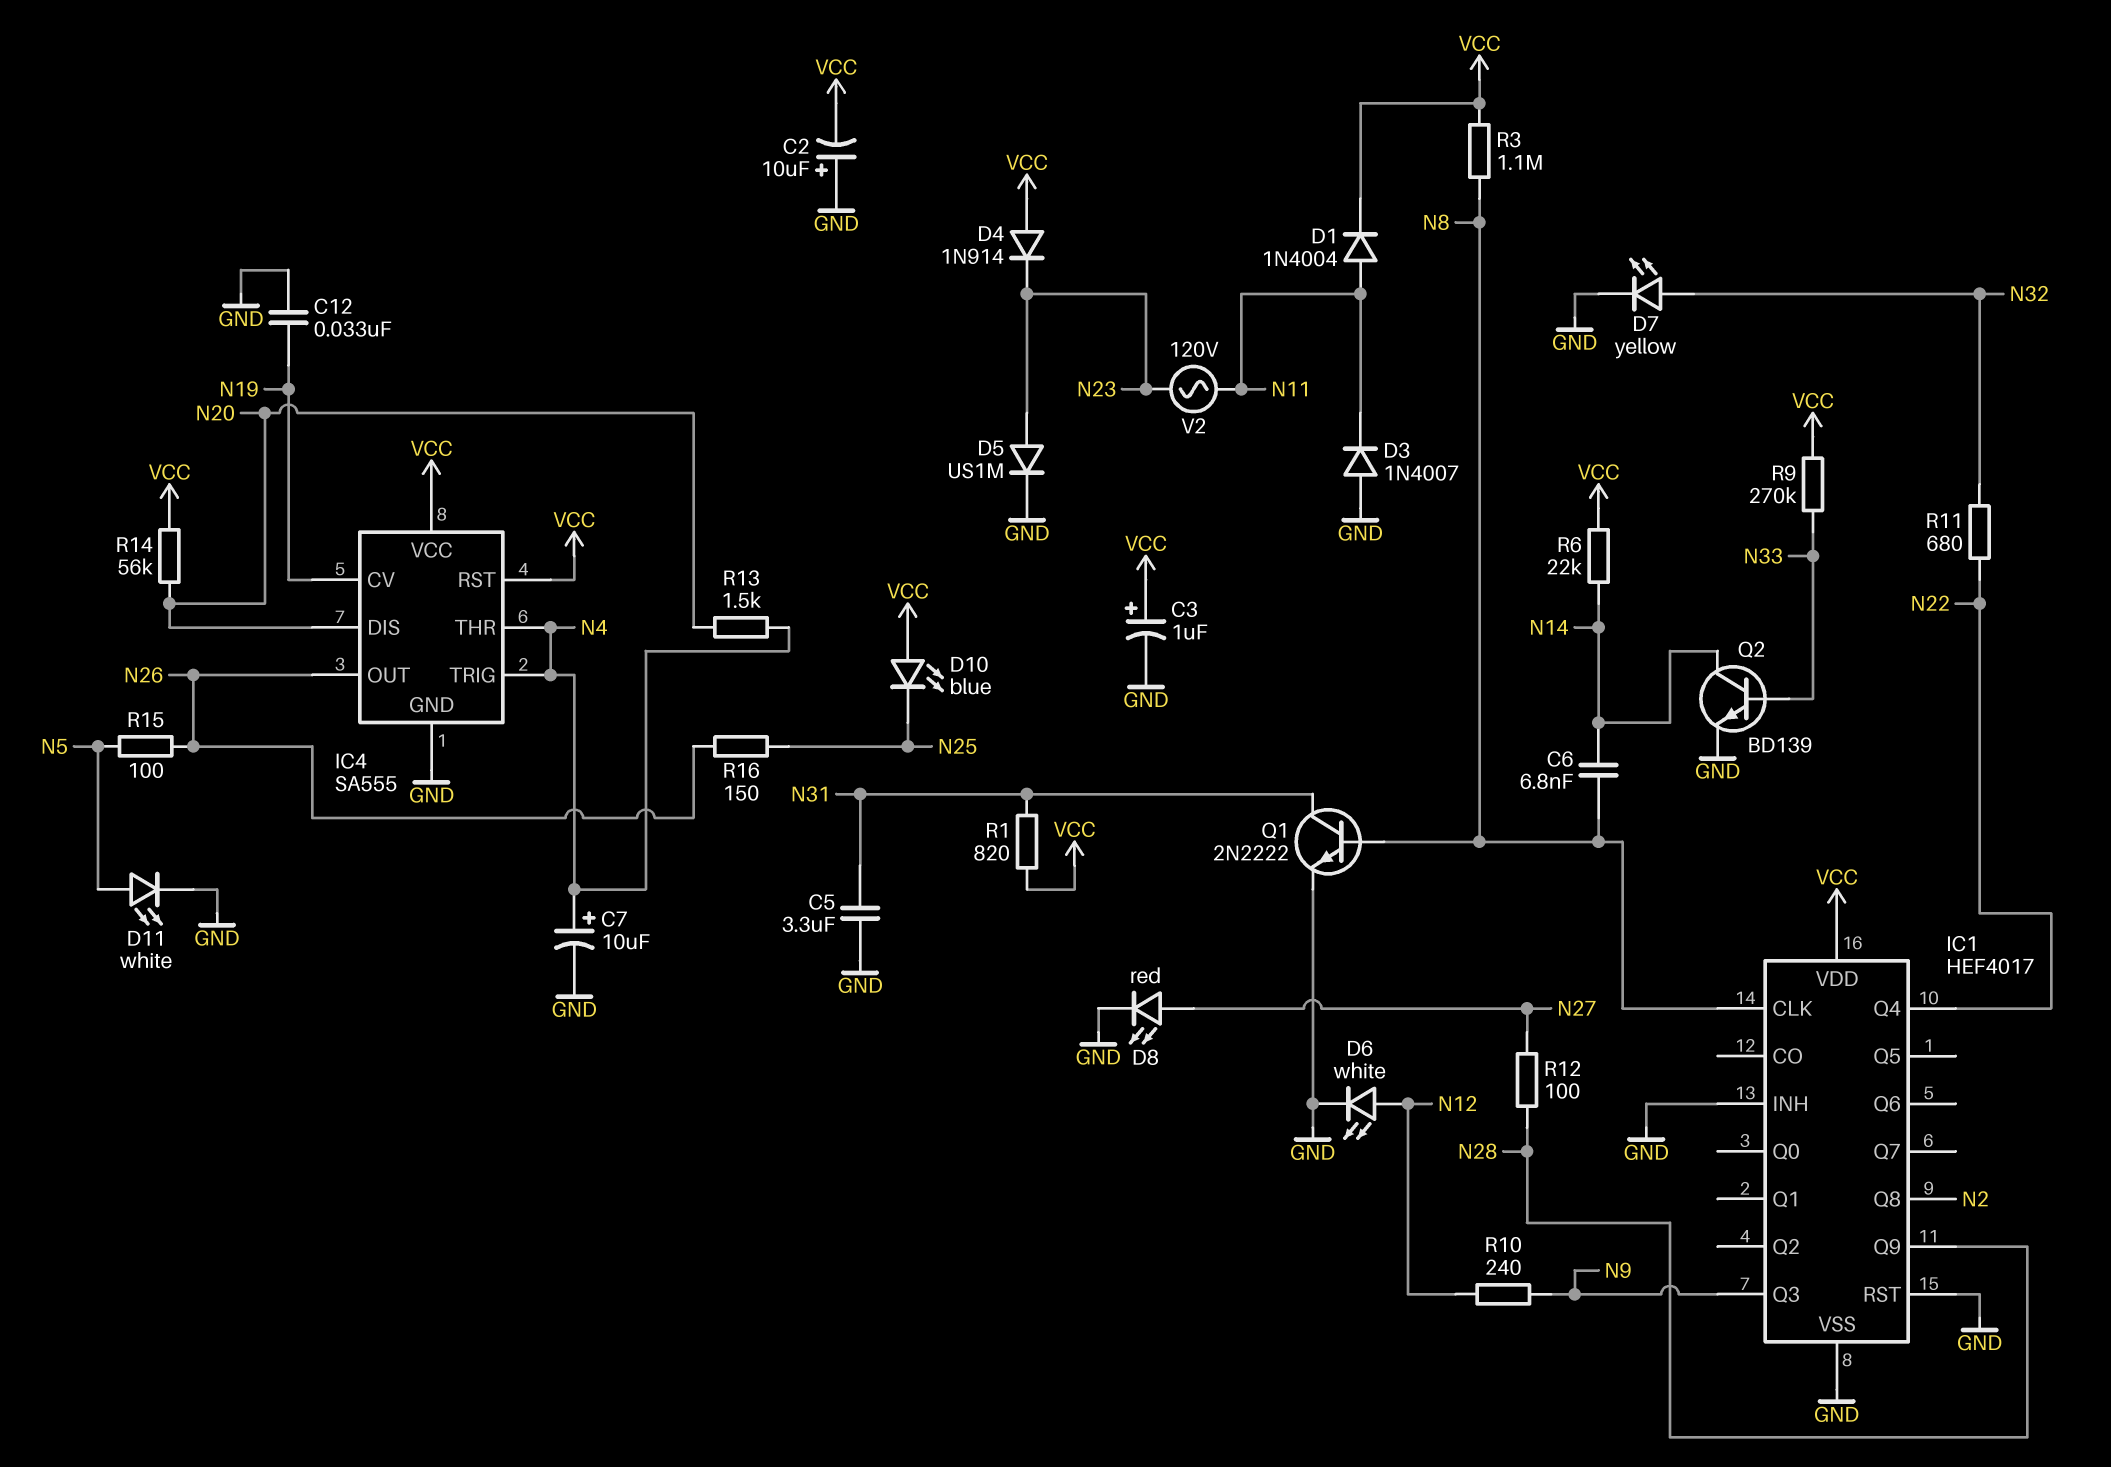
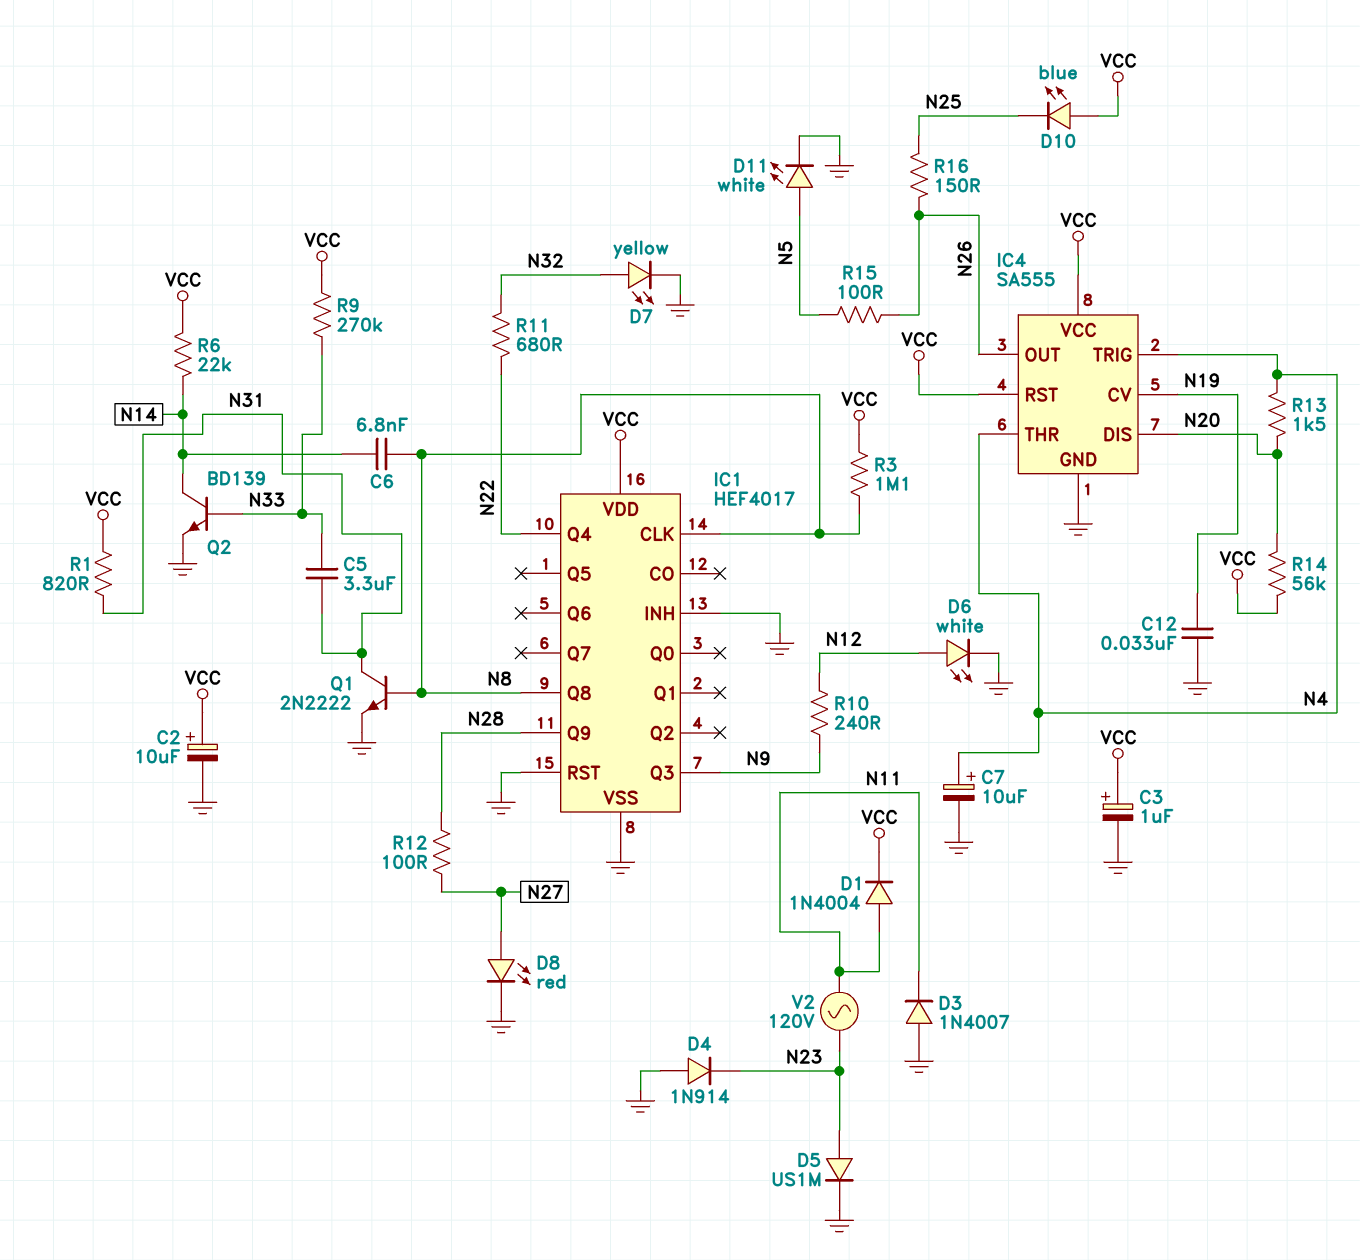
C2: 10uF (plus GND, minus VCC) -> 10uF (plus VCC, minus GND)
C5: 3.3uF (GND, N31) -> 3.3uF (N31, N33)
D4: diode 1N914 (A VCC, K N23) -> diode 1N914 (A GND, K N23)
IC1 pin Q8: N2 -> N8

